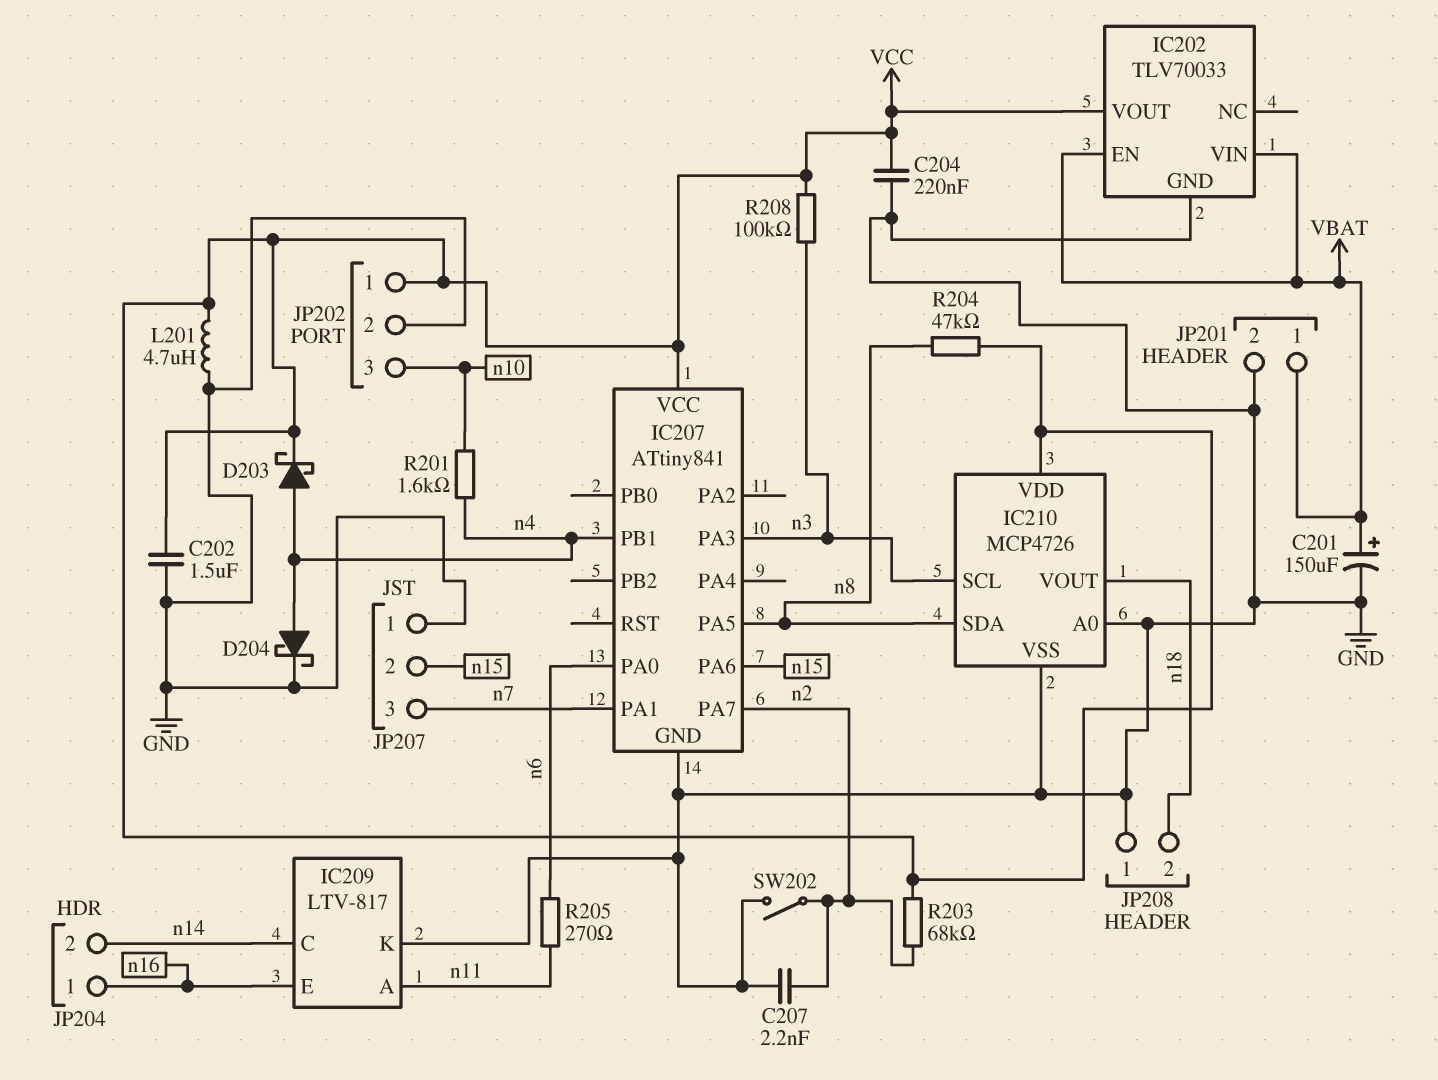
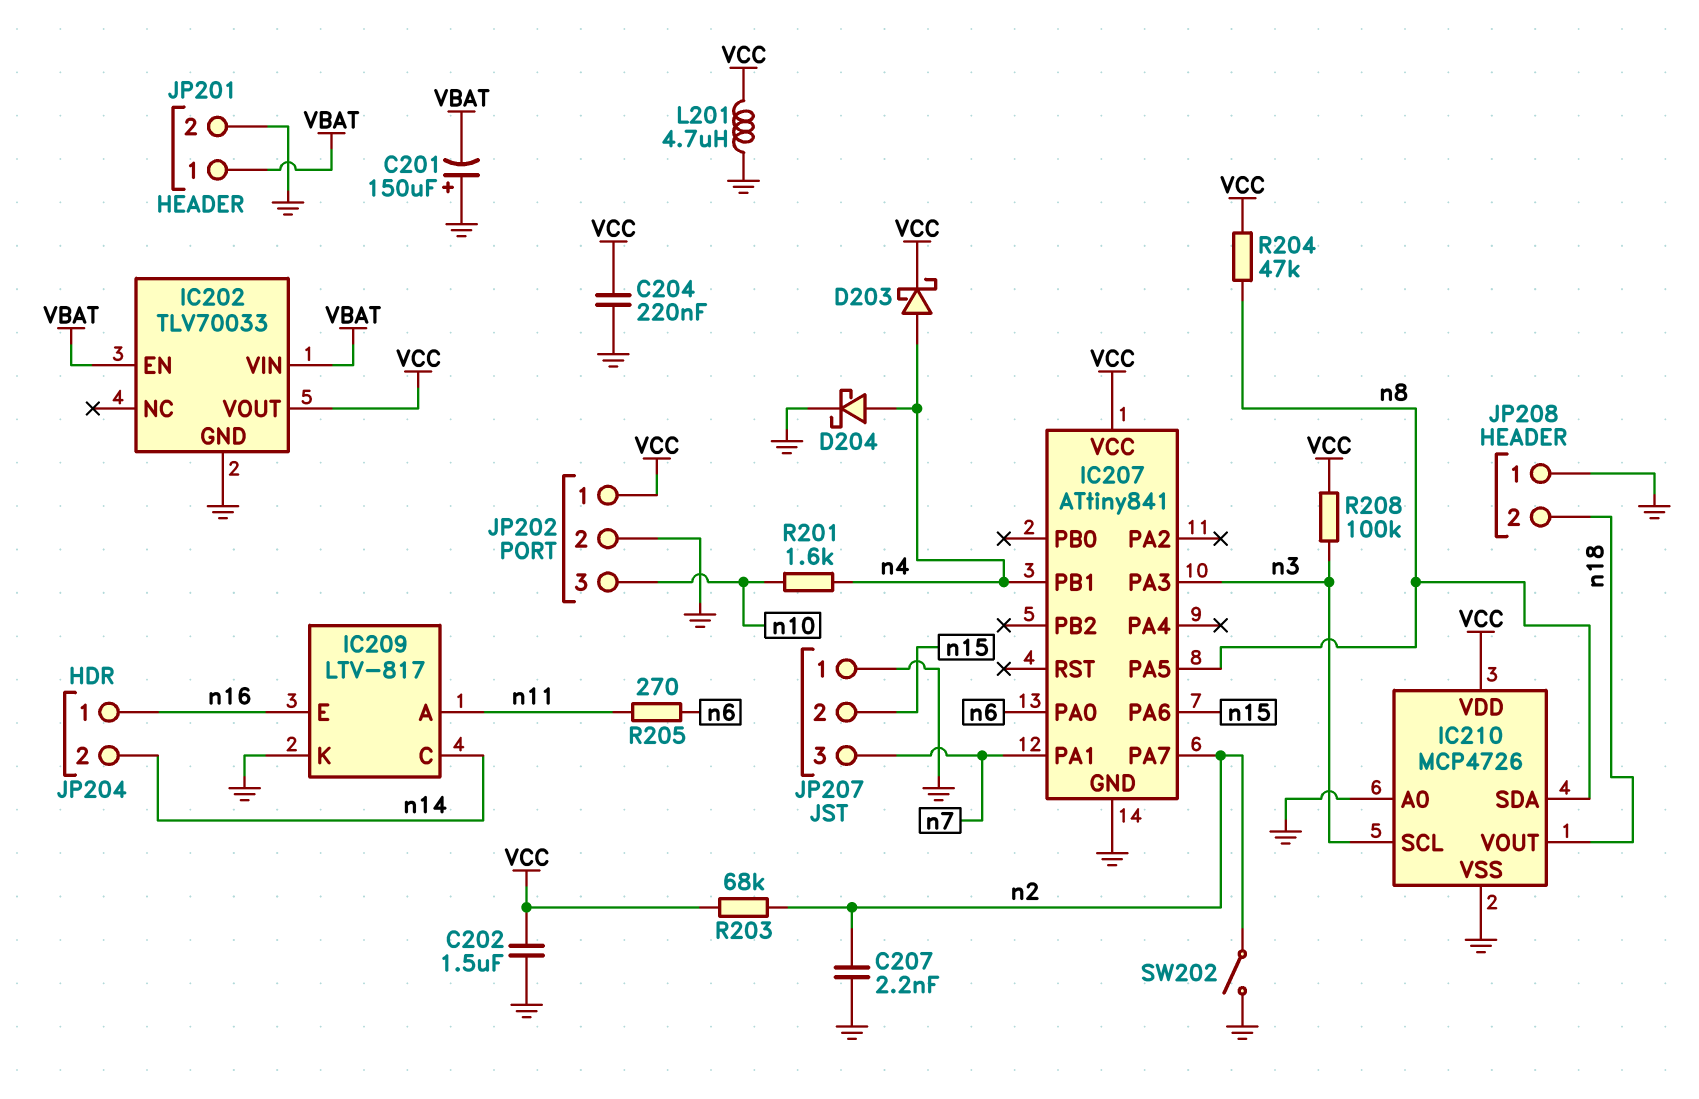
C201: 150uF (plus VBAT, minus GND) -> 150uF (plus GND, minus VBAT)

